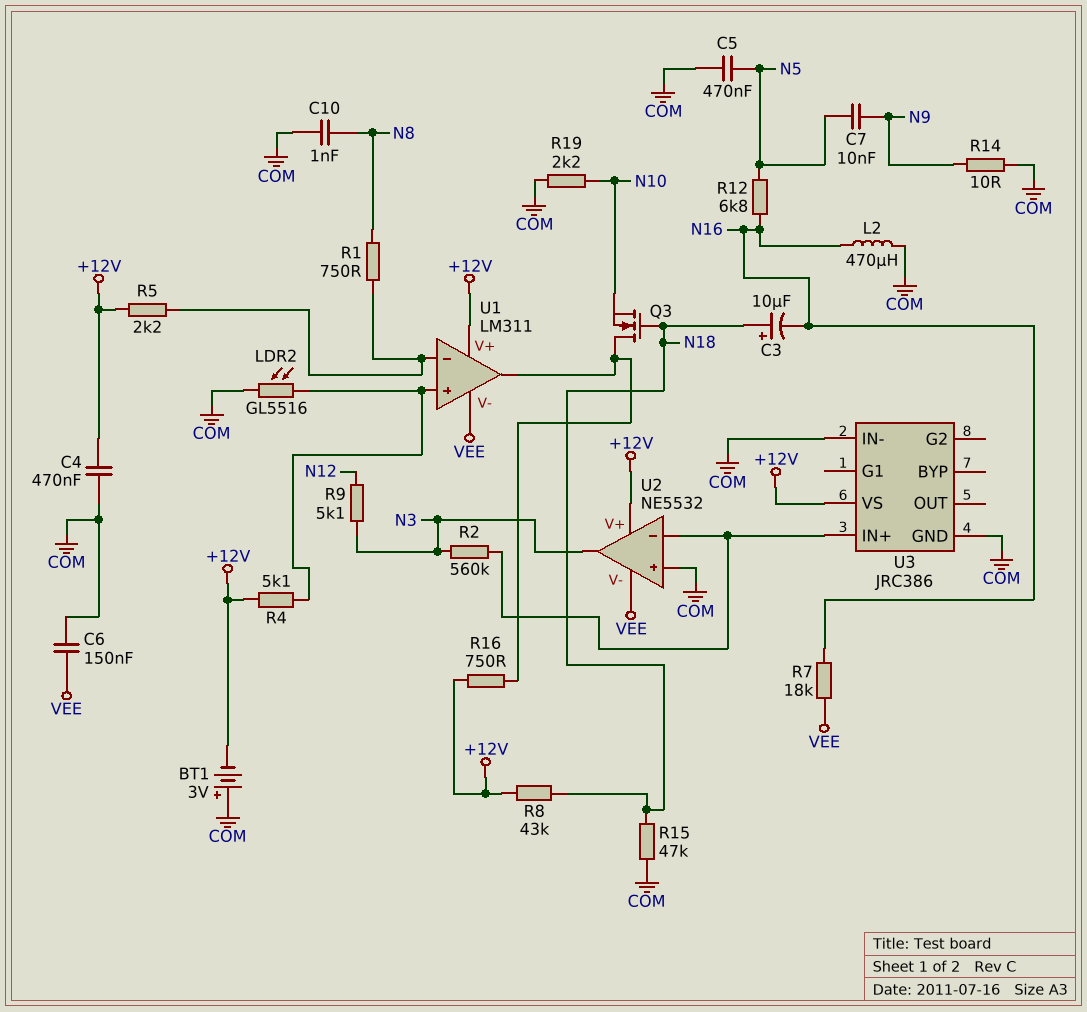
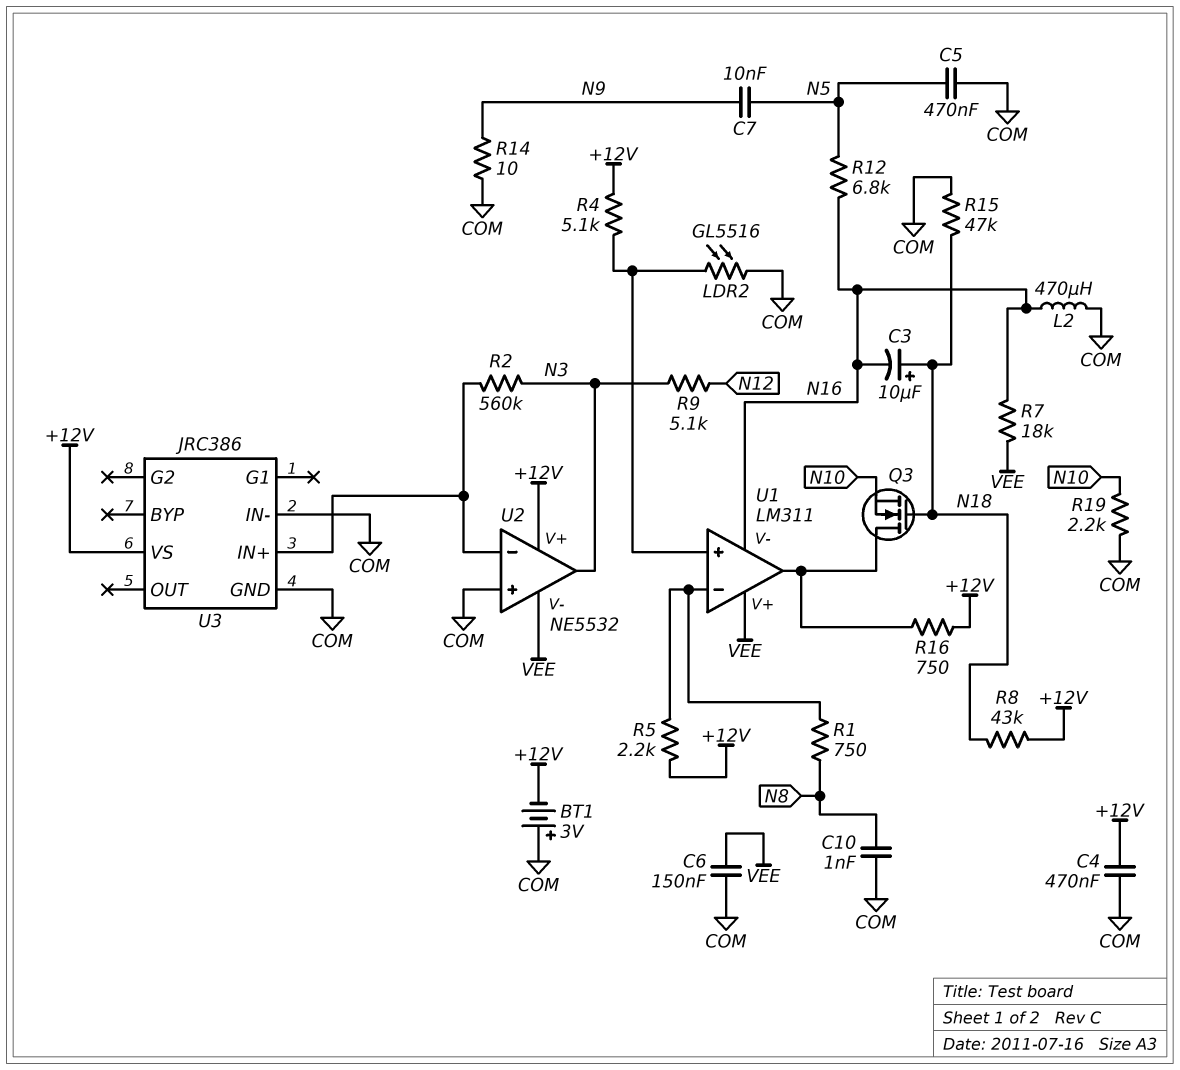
U1 pin V+: +12V -> VEE
U1 pin V-: VEE -> N16

